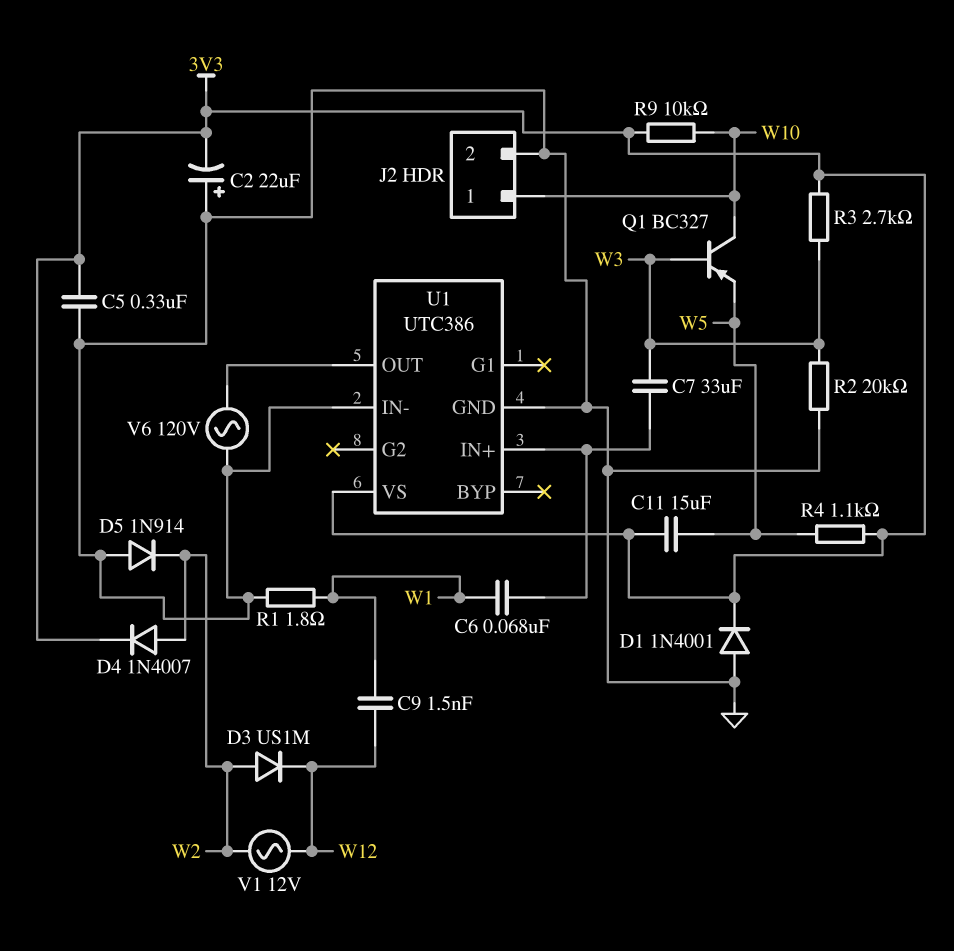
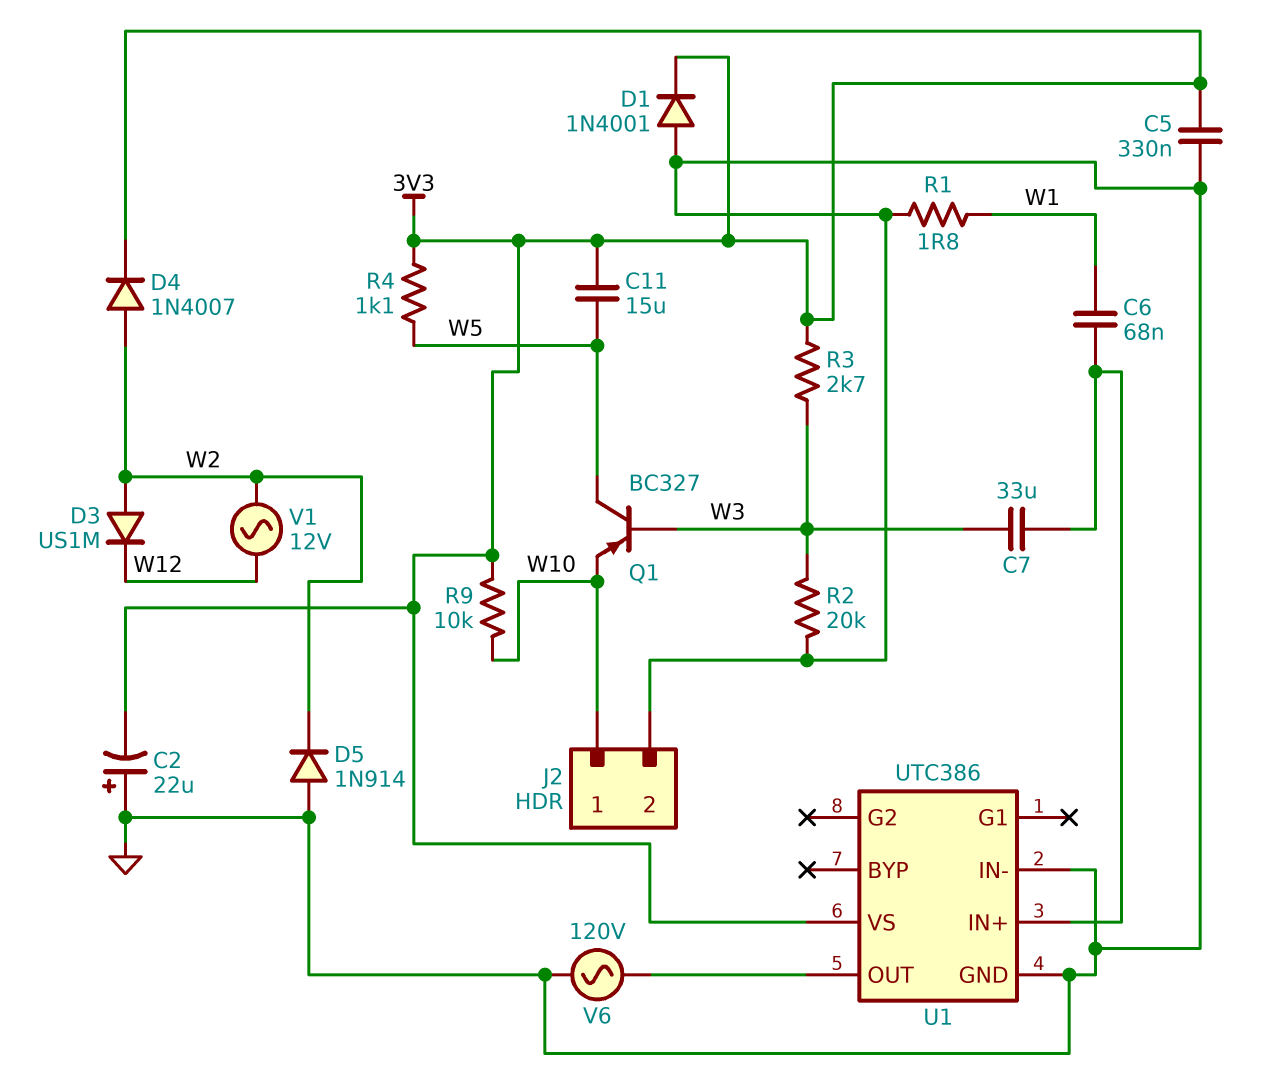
C9: 1.5nF (W1, W12) -> none
Q1: PNP BC327 (B W3, C W10, E W5) -> PNP BC327 (B W3, C W5, E W10)

